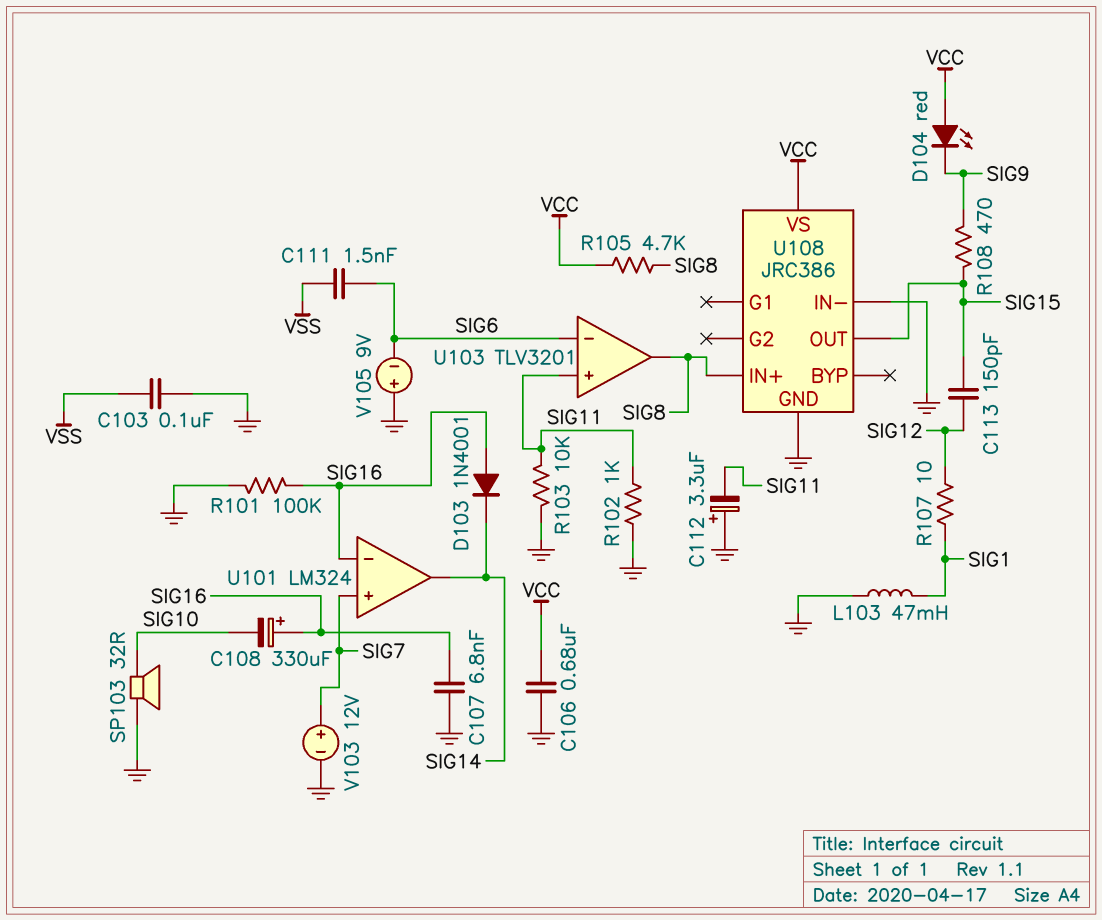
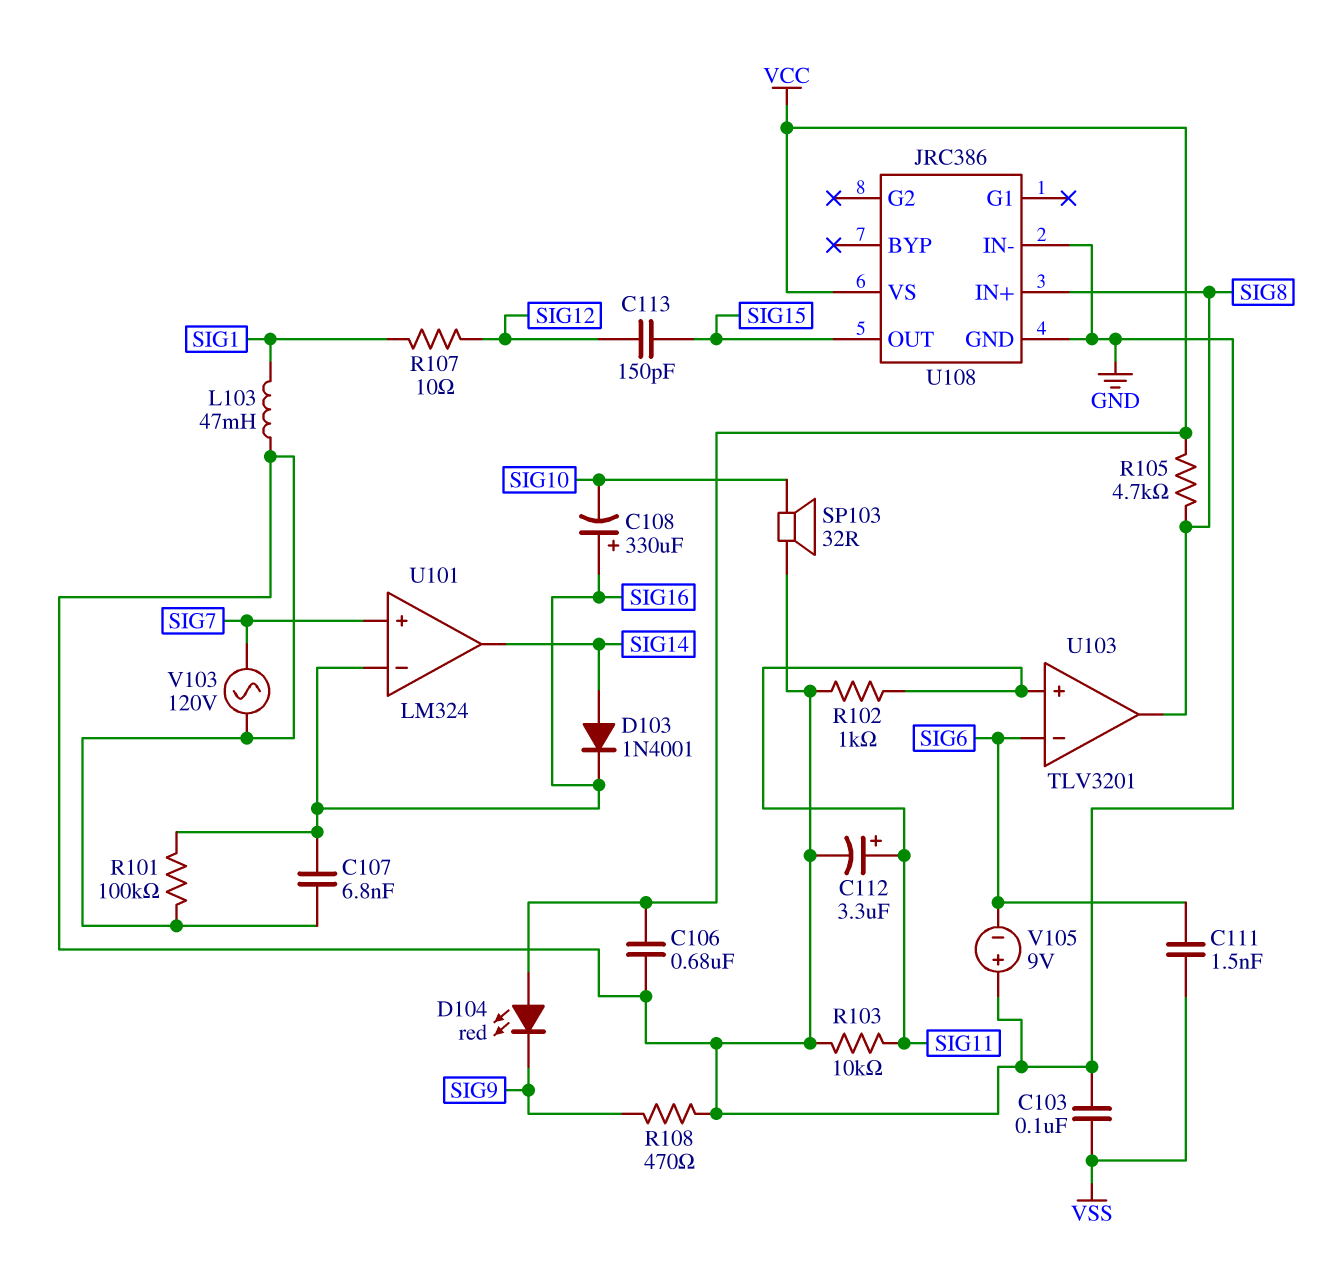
C112: 3.3uF (plus GND, minus SIG11) -> 3.3uF (plus SIG11, minus GND)
D103: diode 1N4001 (A SIG16, K SIG14) -> diode 1N4001 (A SIG14, K SIG16)
R108: 470 (SIG9, SIG15) -> 470 (GND, SIG9)
V103: 12V (plus SIG7, minus GND) -> AC 120V (GND, SIG7)

